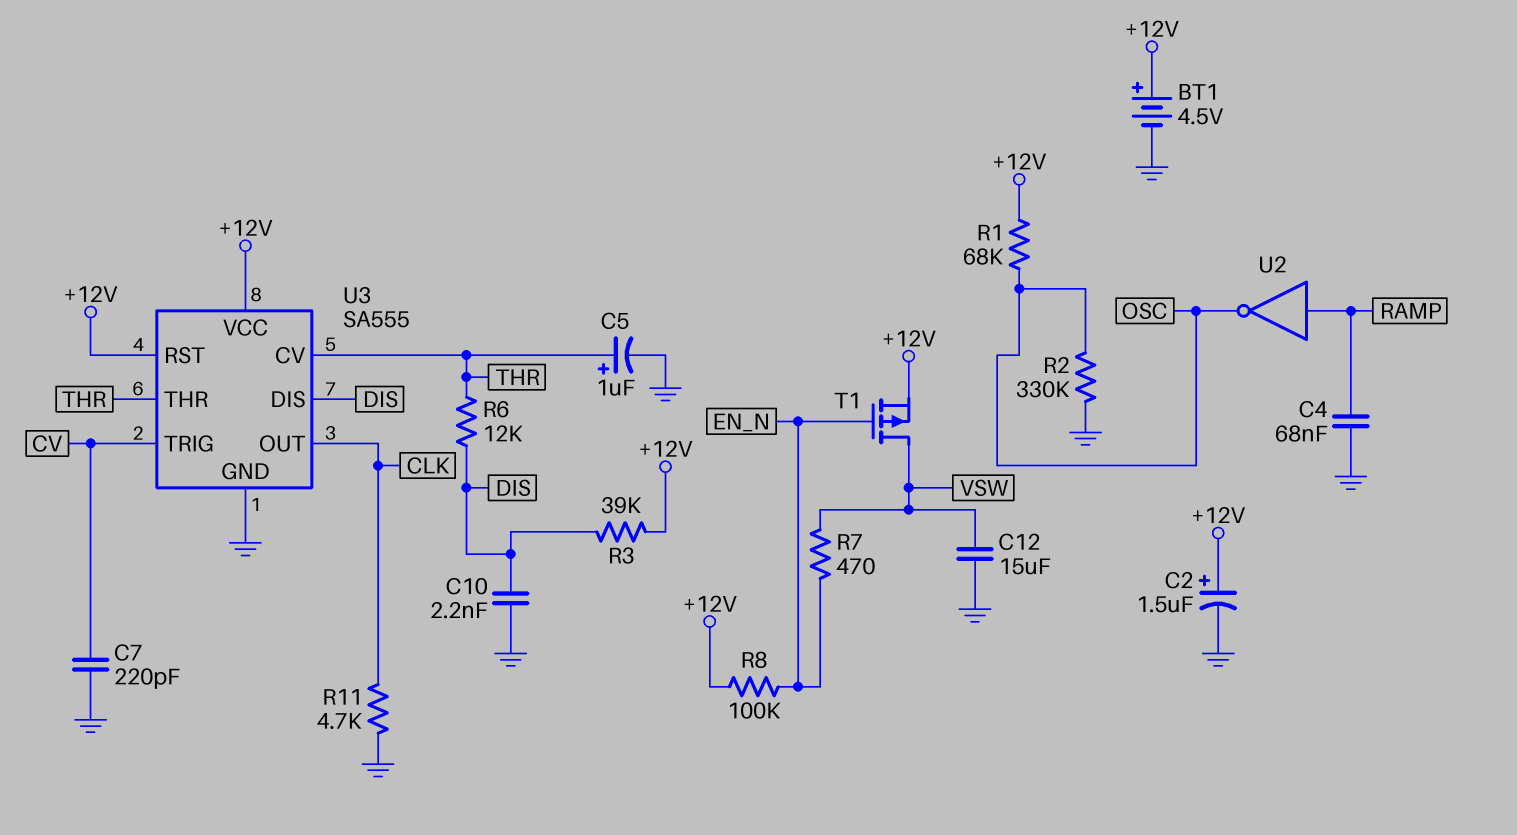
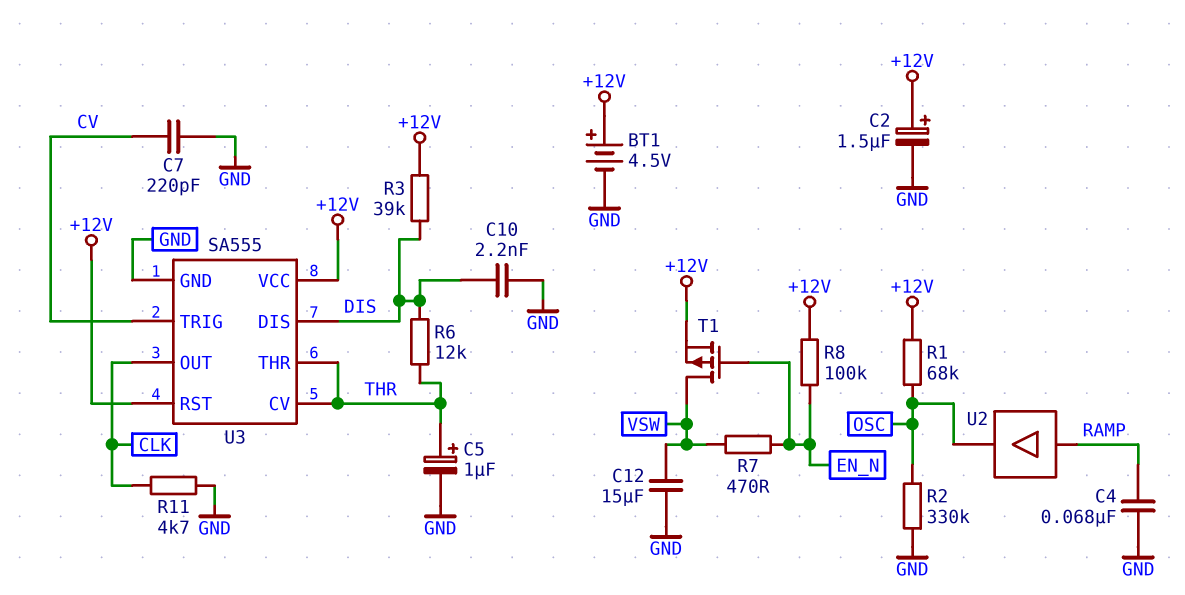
U2: NOT (in RAMP, out OSC) -> buffer (in RAMP, out OSC)

